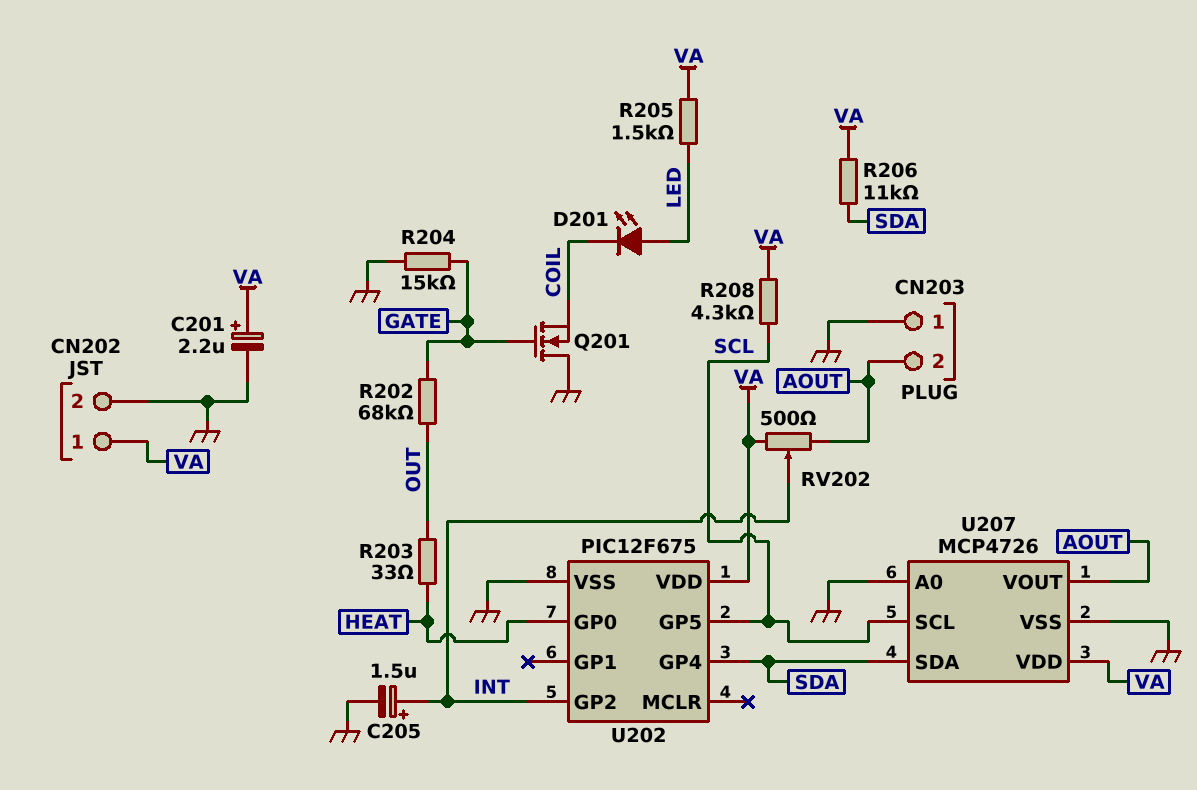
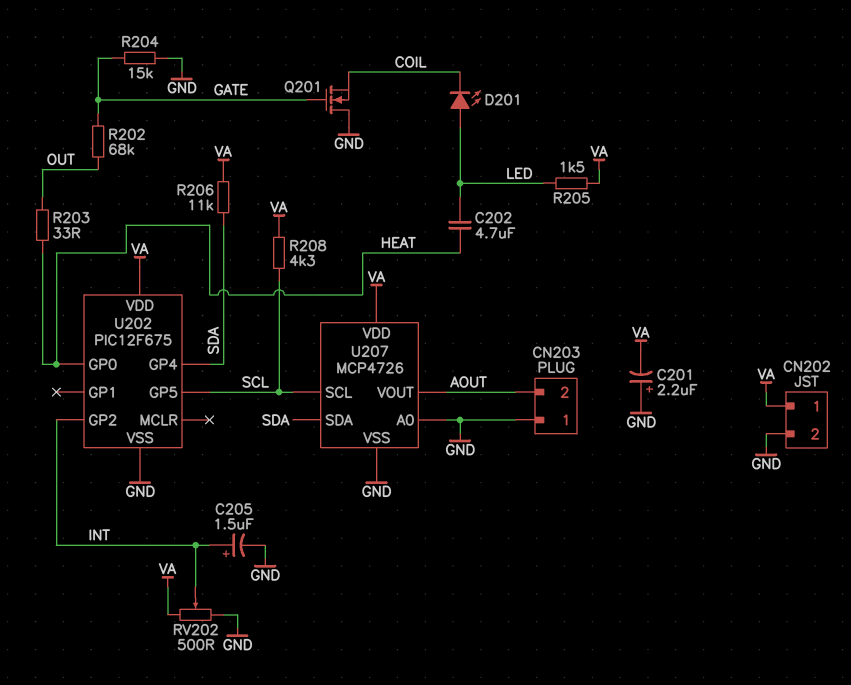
C201: 2.2uF (plus VA, minus GND) -> 2.2uF (plus GND, minus VA)
C202: none -> 4.7uF (HEAT, LED)
RV202: 500 (AOUT, VA, wiper INT) -> 500 (GND, VA, wiper INT)

